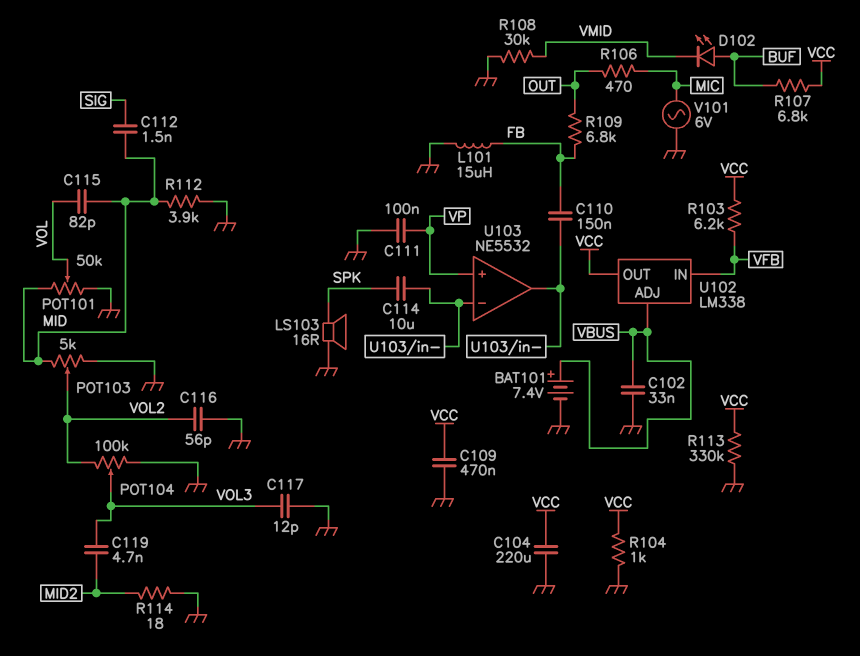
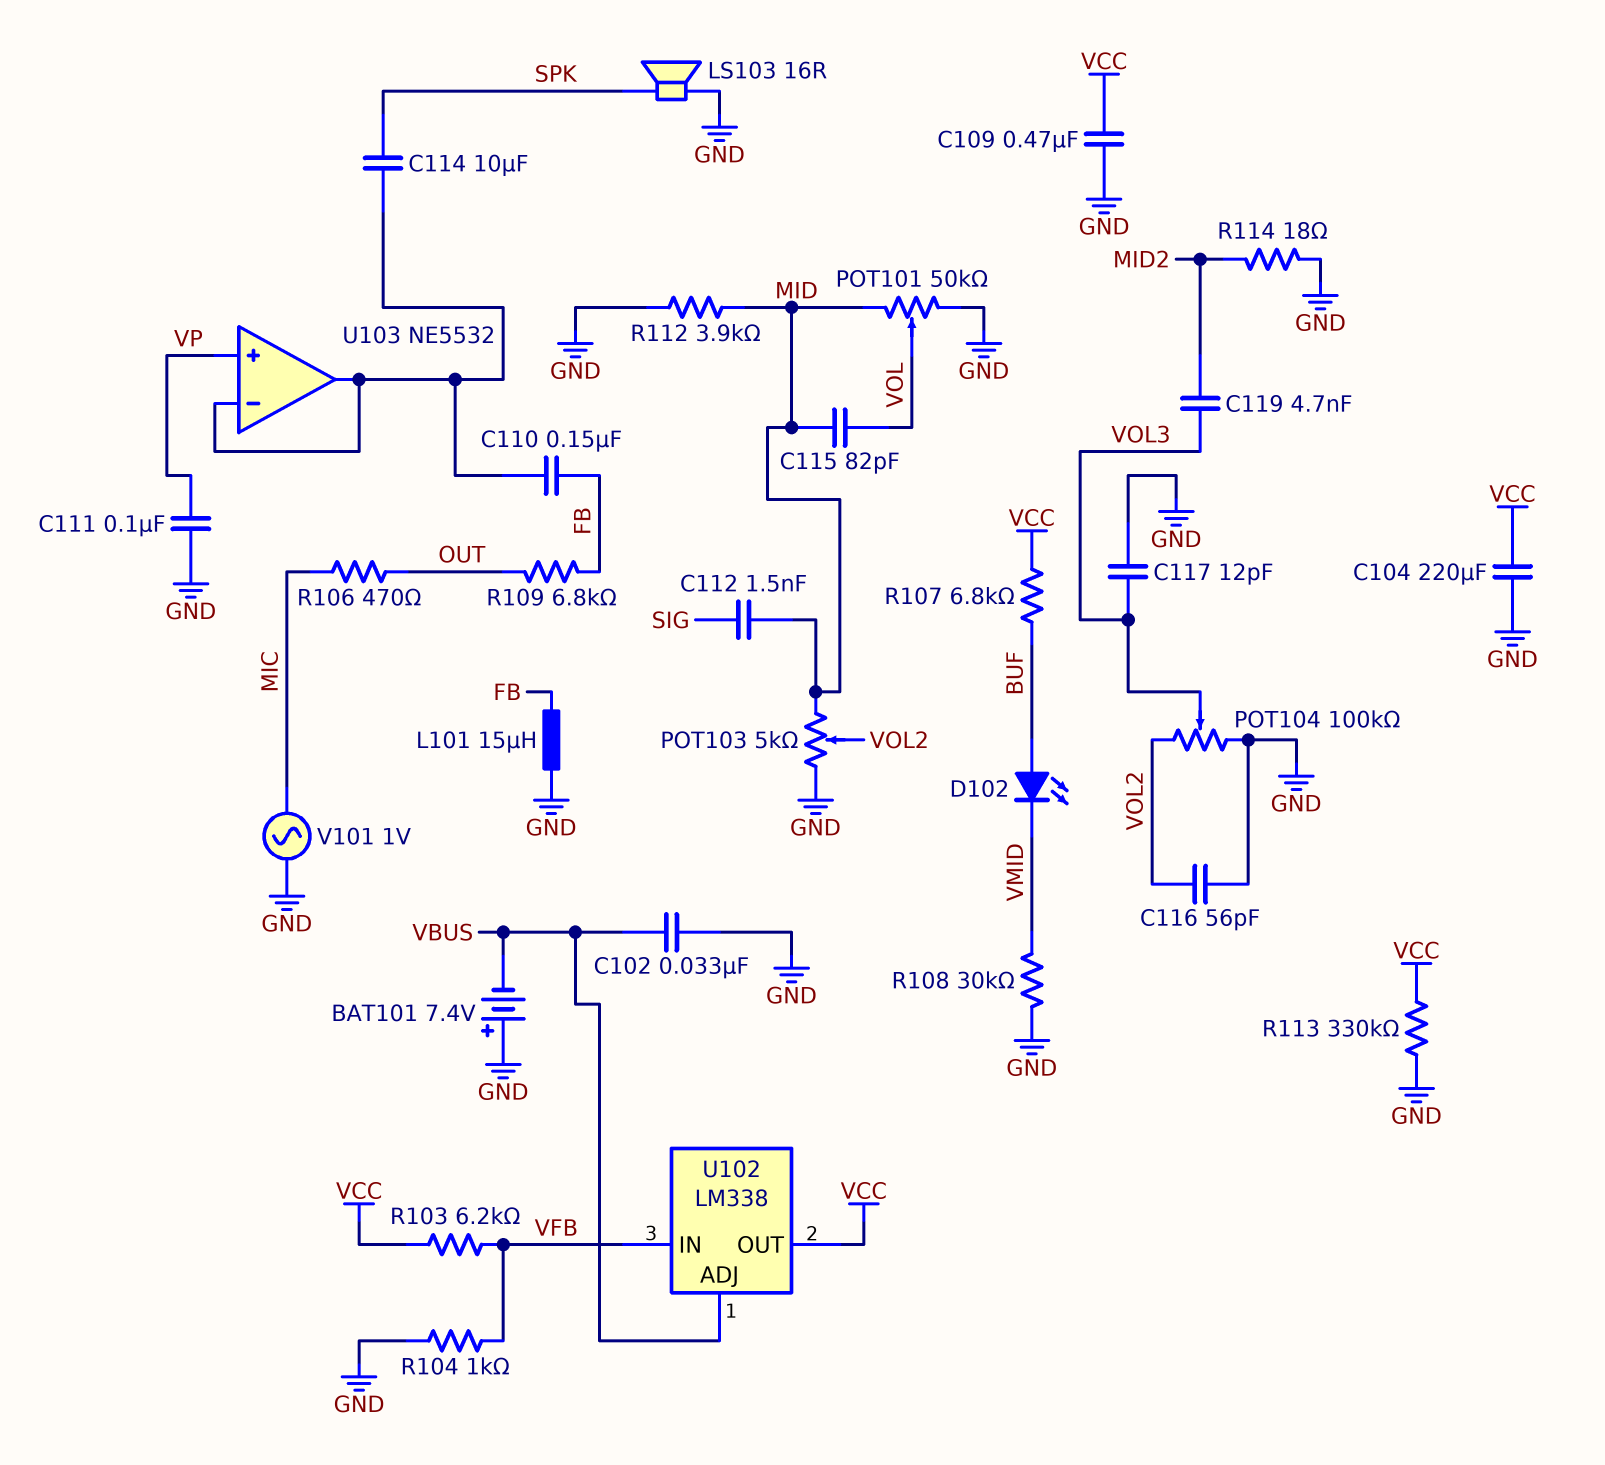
BAT101: 7.4V (plus VBUS, minus GND) -> 7.4V (plus GND, minus VBUS)
R104: 1k (GND, VCC) -> 1k (GND, VFB)
V101: AC 6V (GND, MIC) -> AC 1V (GND, MIC)

